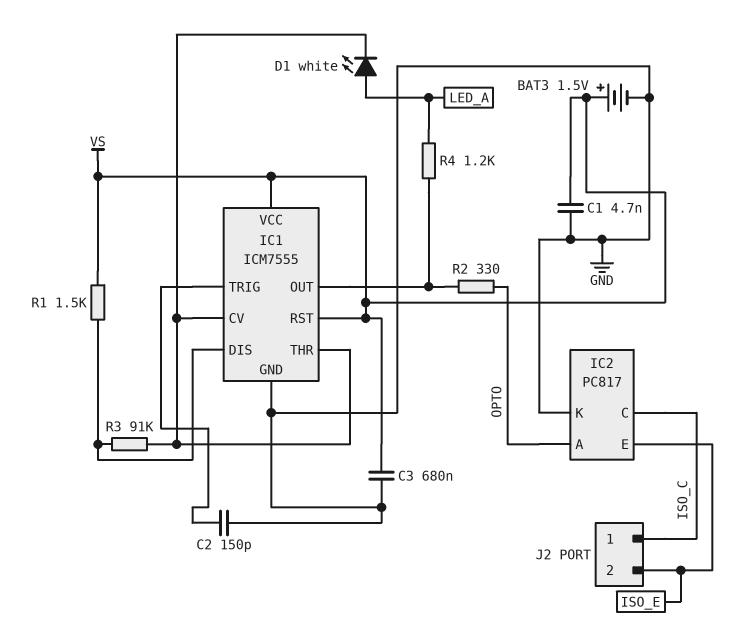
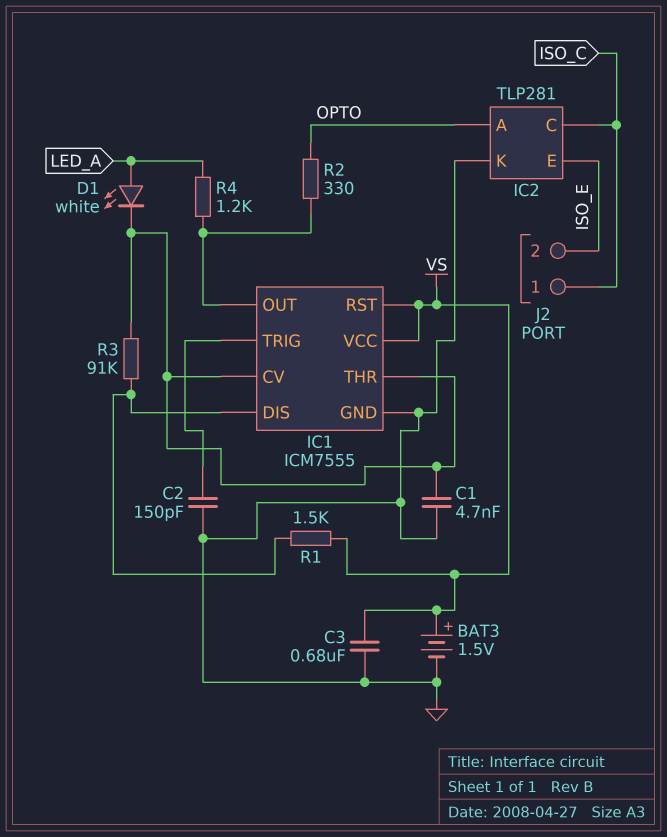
C1: 4.7nF (GND, VS) -> 4.7nF (GND, IC1/CV)
IC2: PC817 -> TLP281

